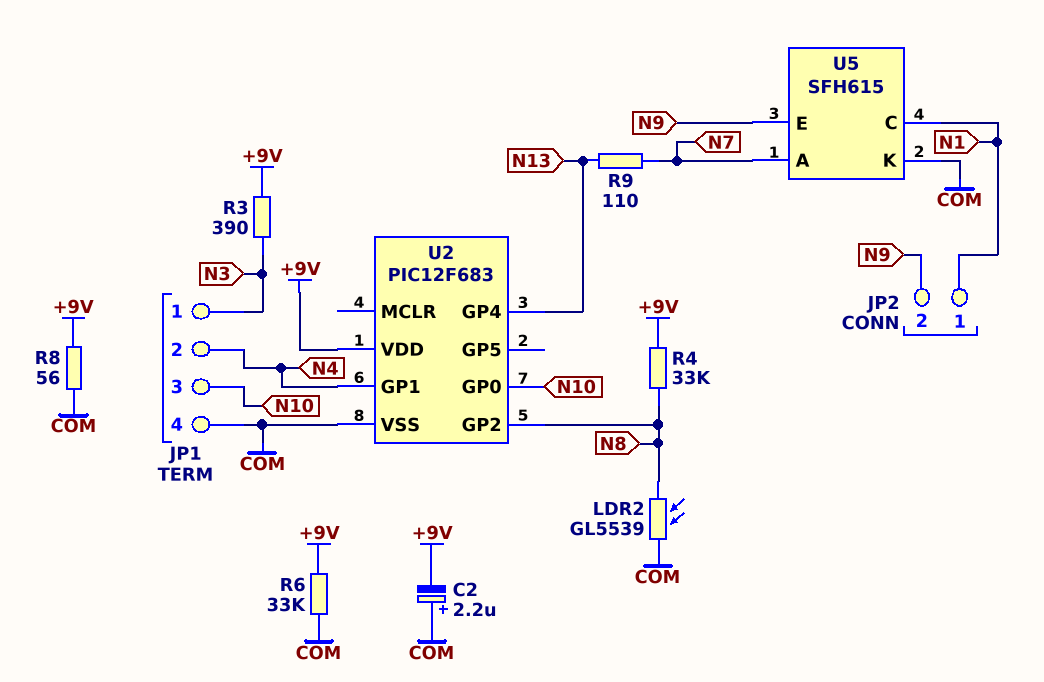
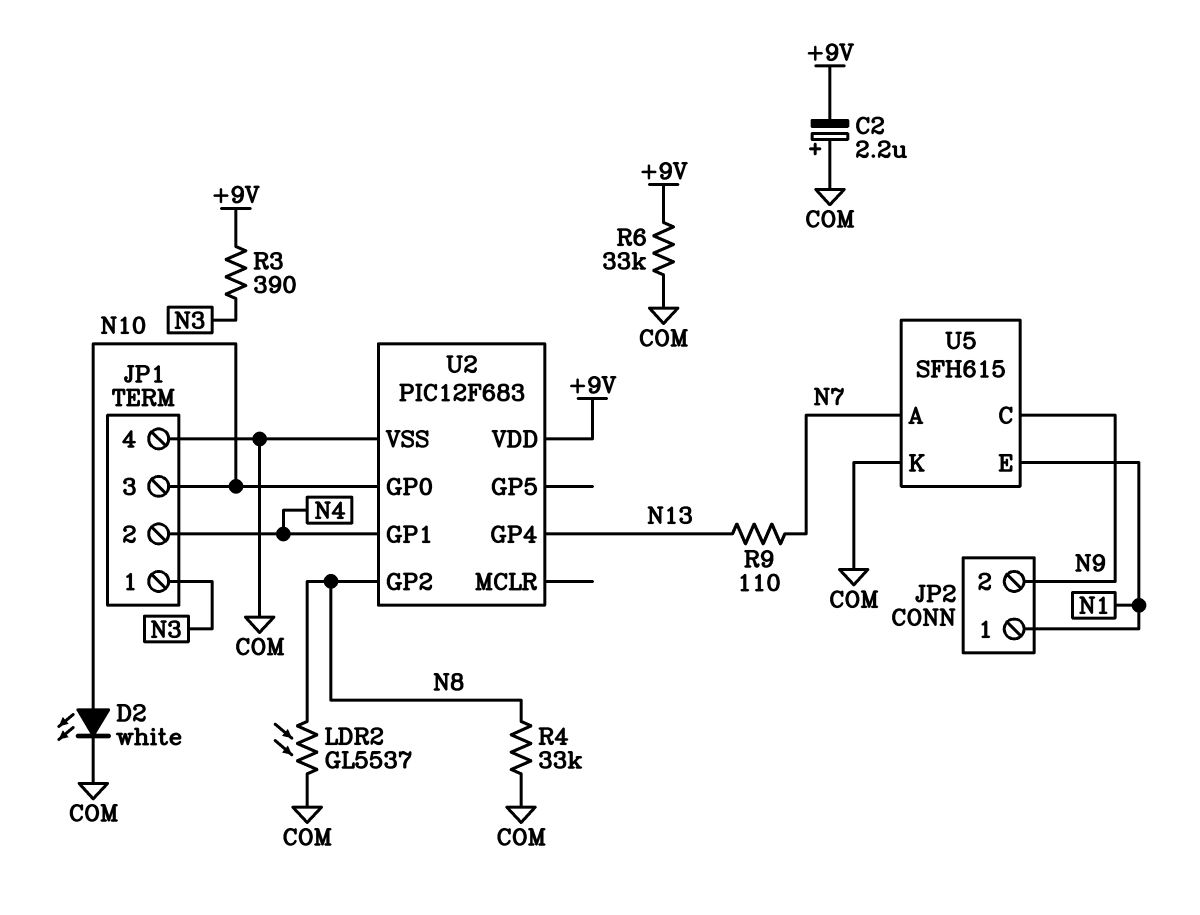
D2: none -> LED white (A N10, K COM)
LDR2: GL5539 (COM, N8) -> GL5537 (COM, N8)
R4: 33k (+9V, N8) -> 33k (COM, N8)
R8: 56 (+9V, COM) -> none
U5 pin C: N1 -> N9
U5 pin E: N9 -> N1

